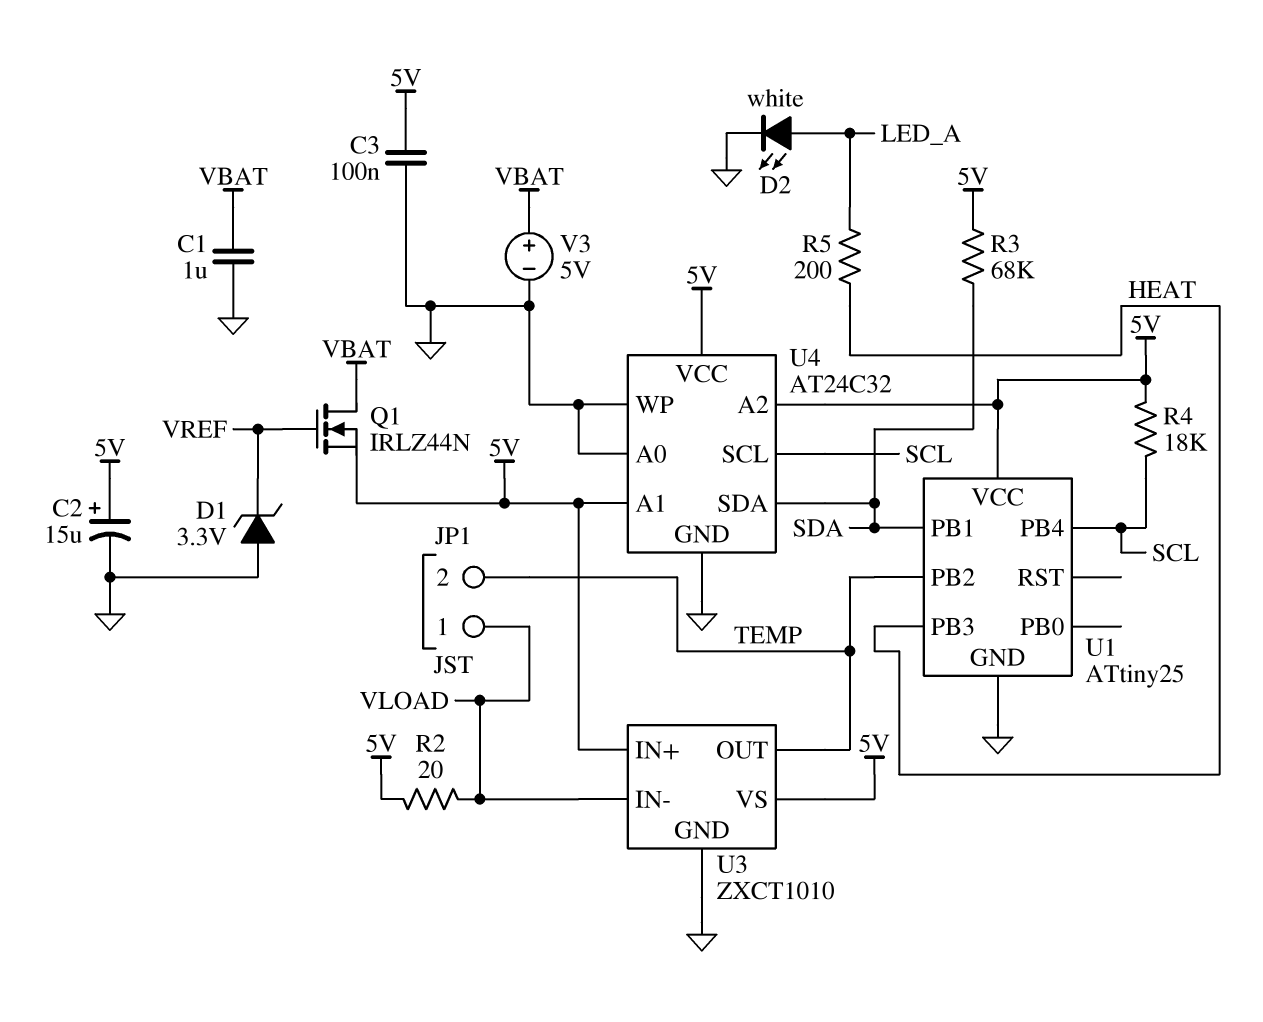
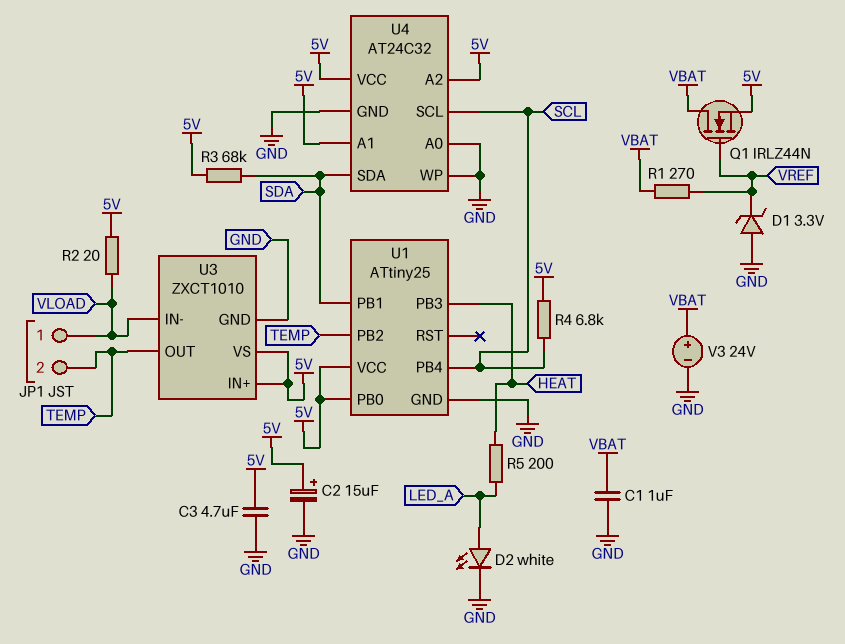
C3: 100nF (5V, GND) -> 4.7uF (5V, GND)
R1: none -> 270 (VBAT, VREF)
R4: 18k (5V, SCL) -> 6.8k (5V, SCL)
U1 pin PB0: none -> 5V
V3: 5V (plus VBAT, minus GND) -> 24V (plus VBAT, minus GND)

